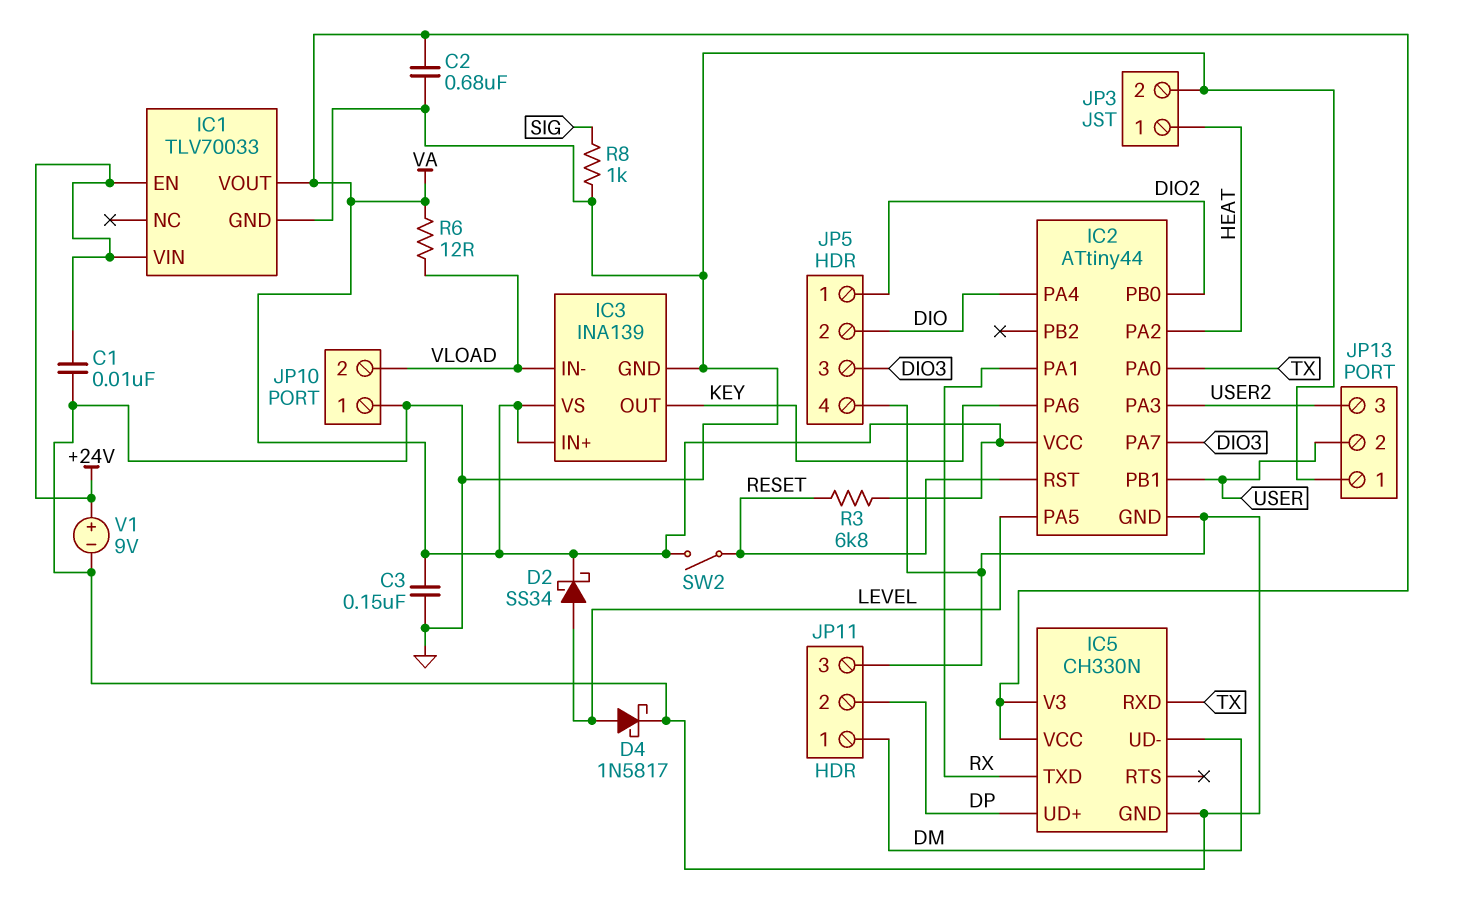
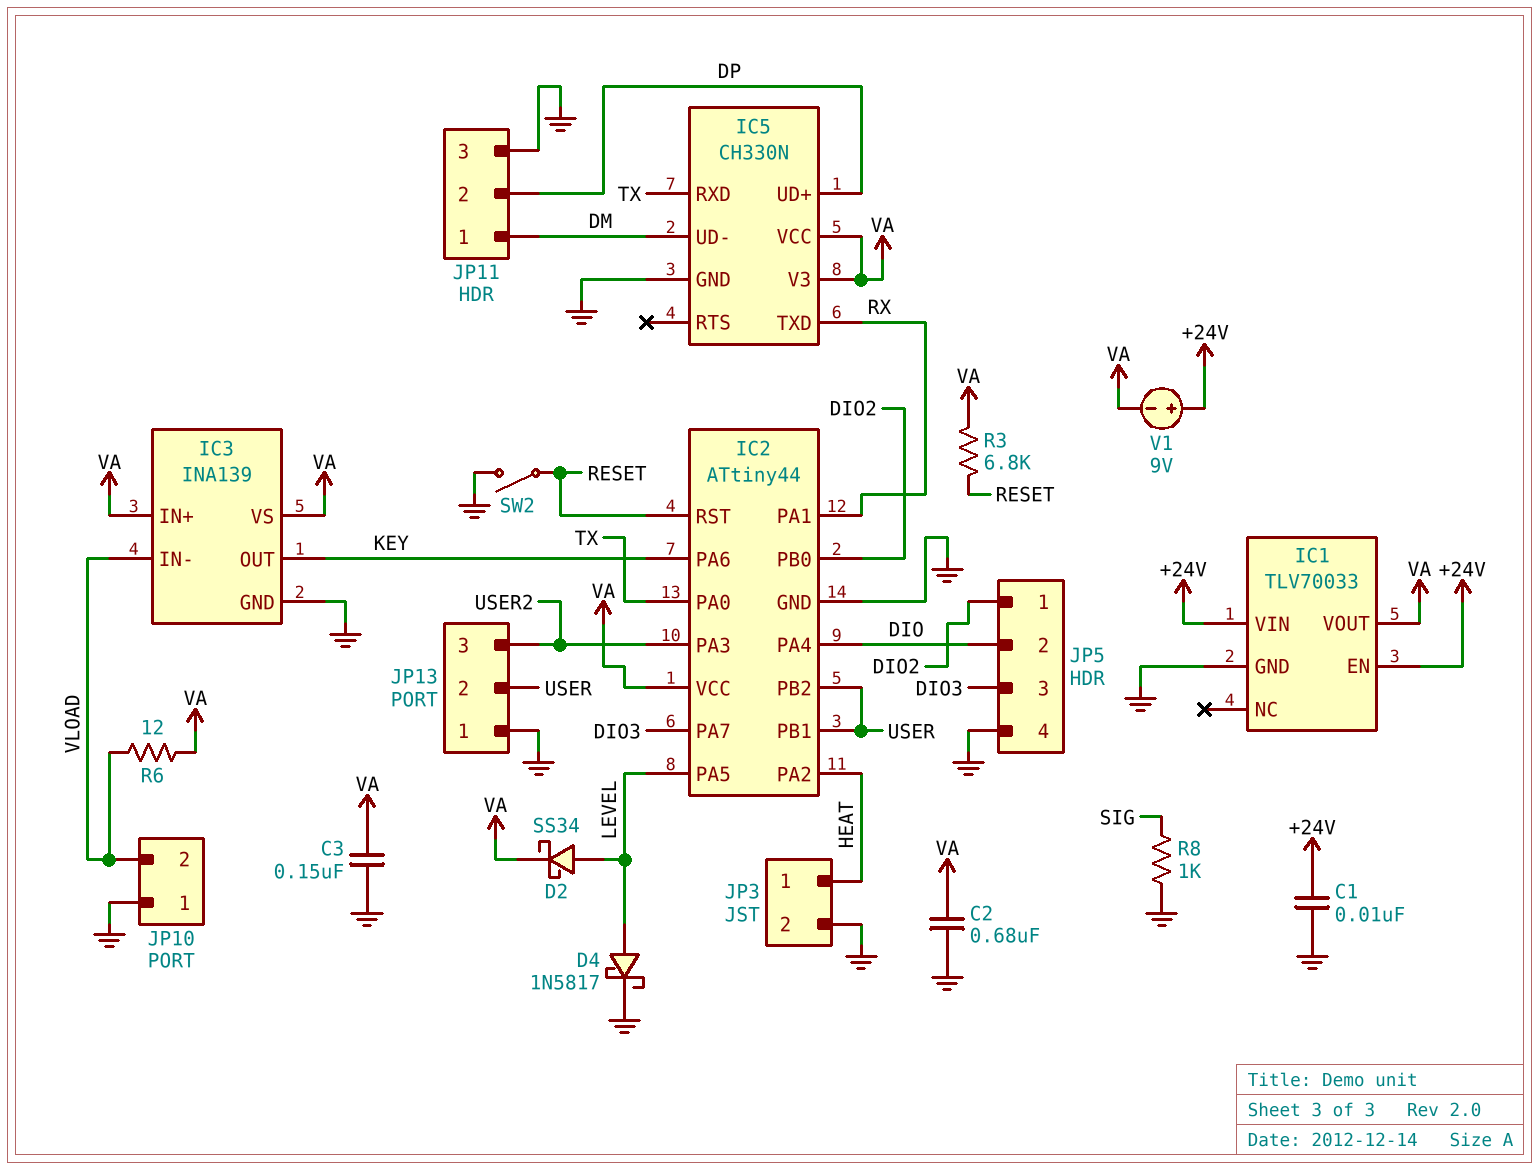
IC2 pin PB2: none -> USER
SW2: switch (RESET, VA) -> switch (GND, RESET)
V1: 9V (plus +24V, minus GND) -> 9V (plus +24V, minus VA)

